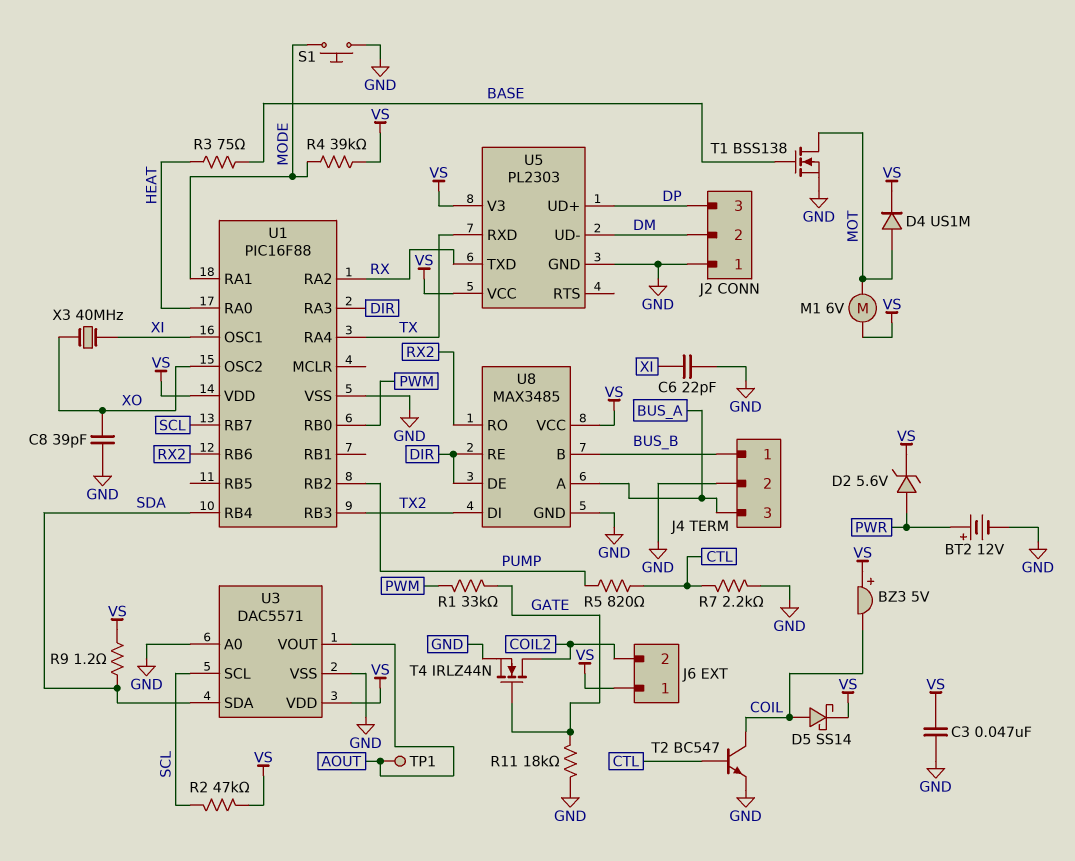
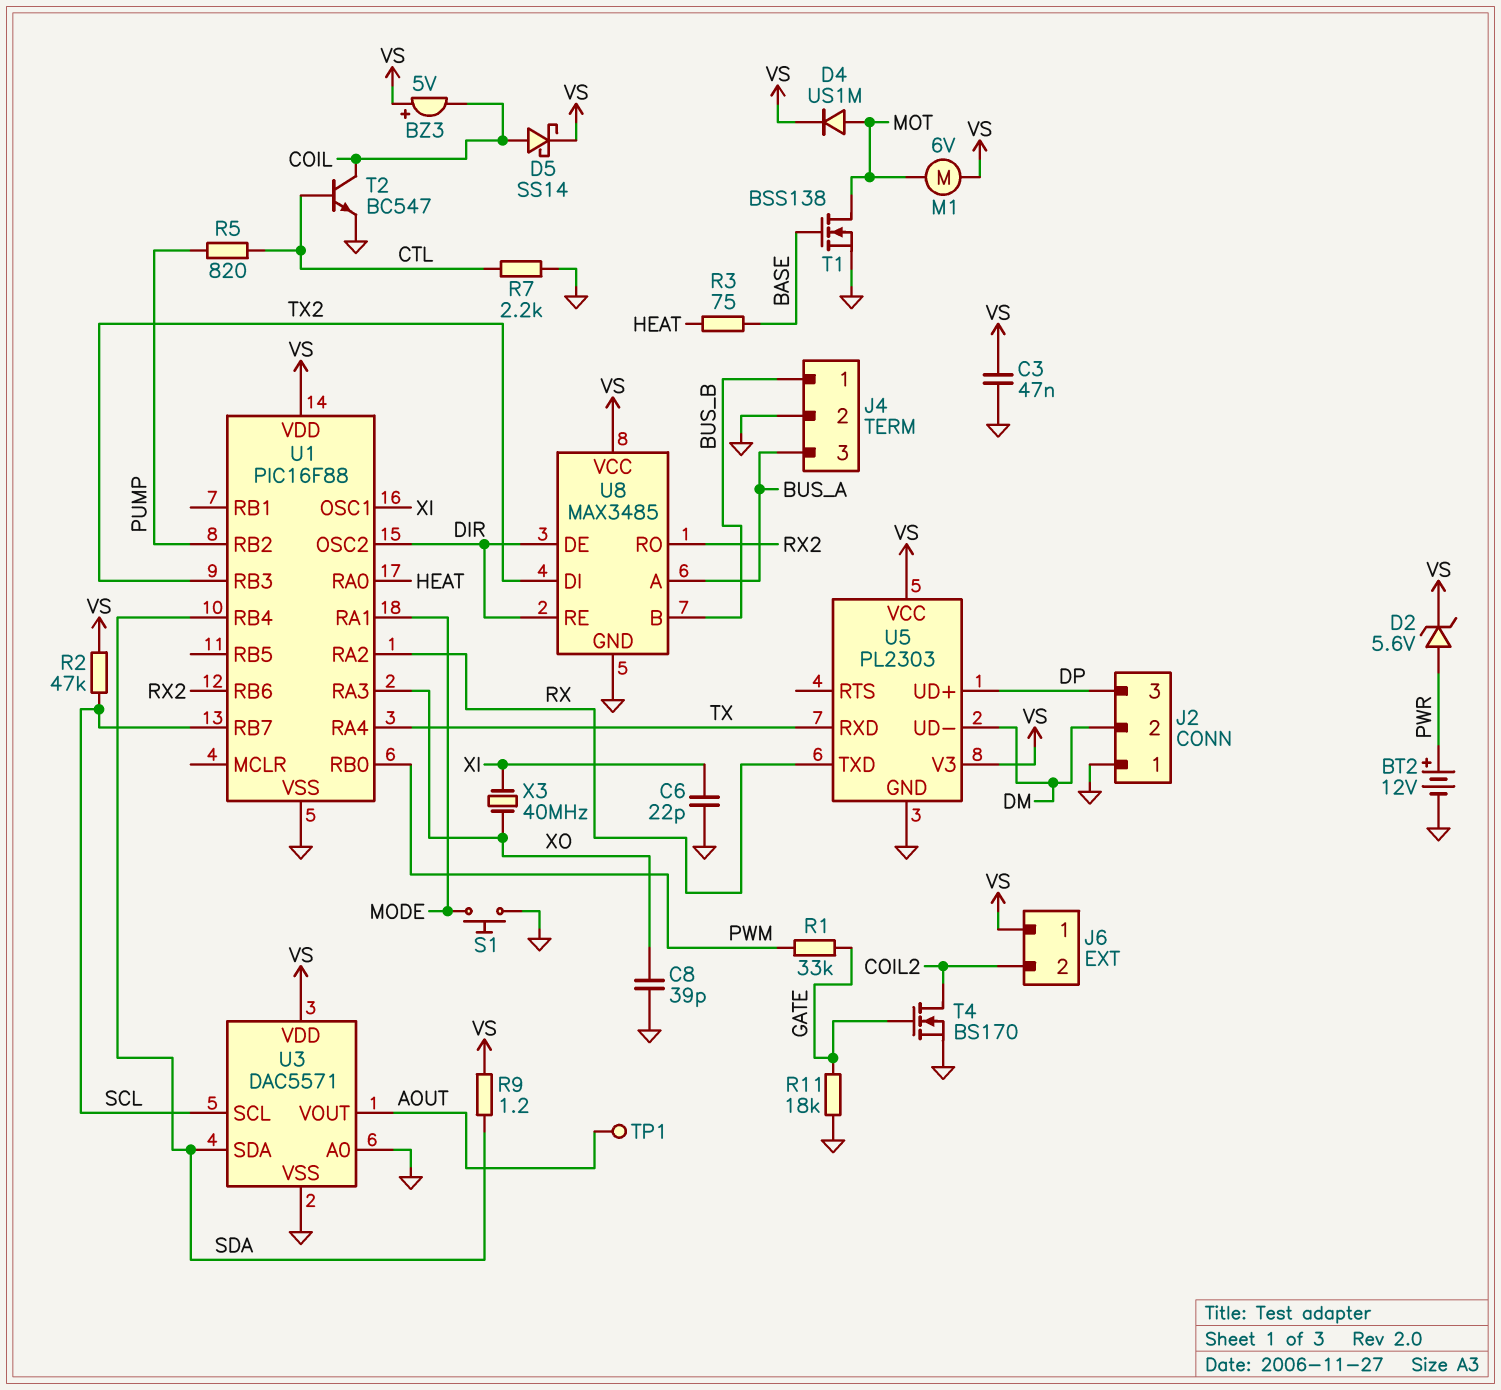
R4: 39k (MODE, VS) -> none
T4: NMOS IRLZ44N (G GATE, D COIL2, S GND) -> NMOS BS170 (G GATE, D COIL2, S GND)
U1 pin OSC2: XO -> DIR
U1 pin RA3: DIR -> XO

